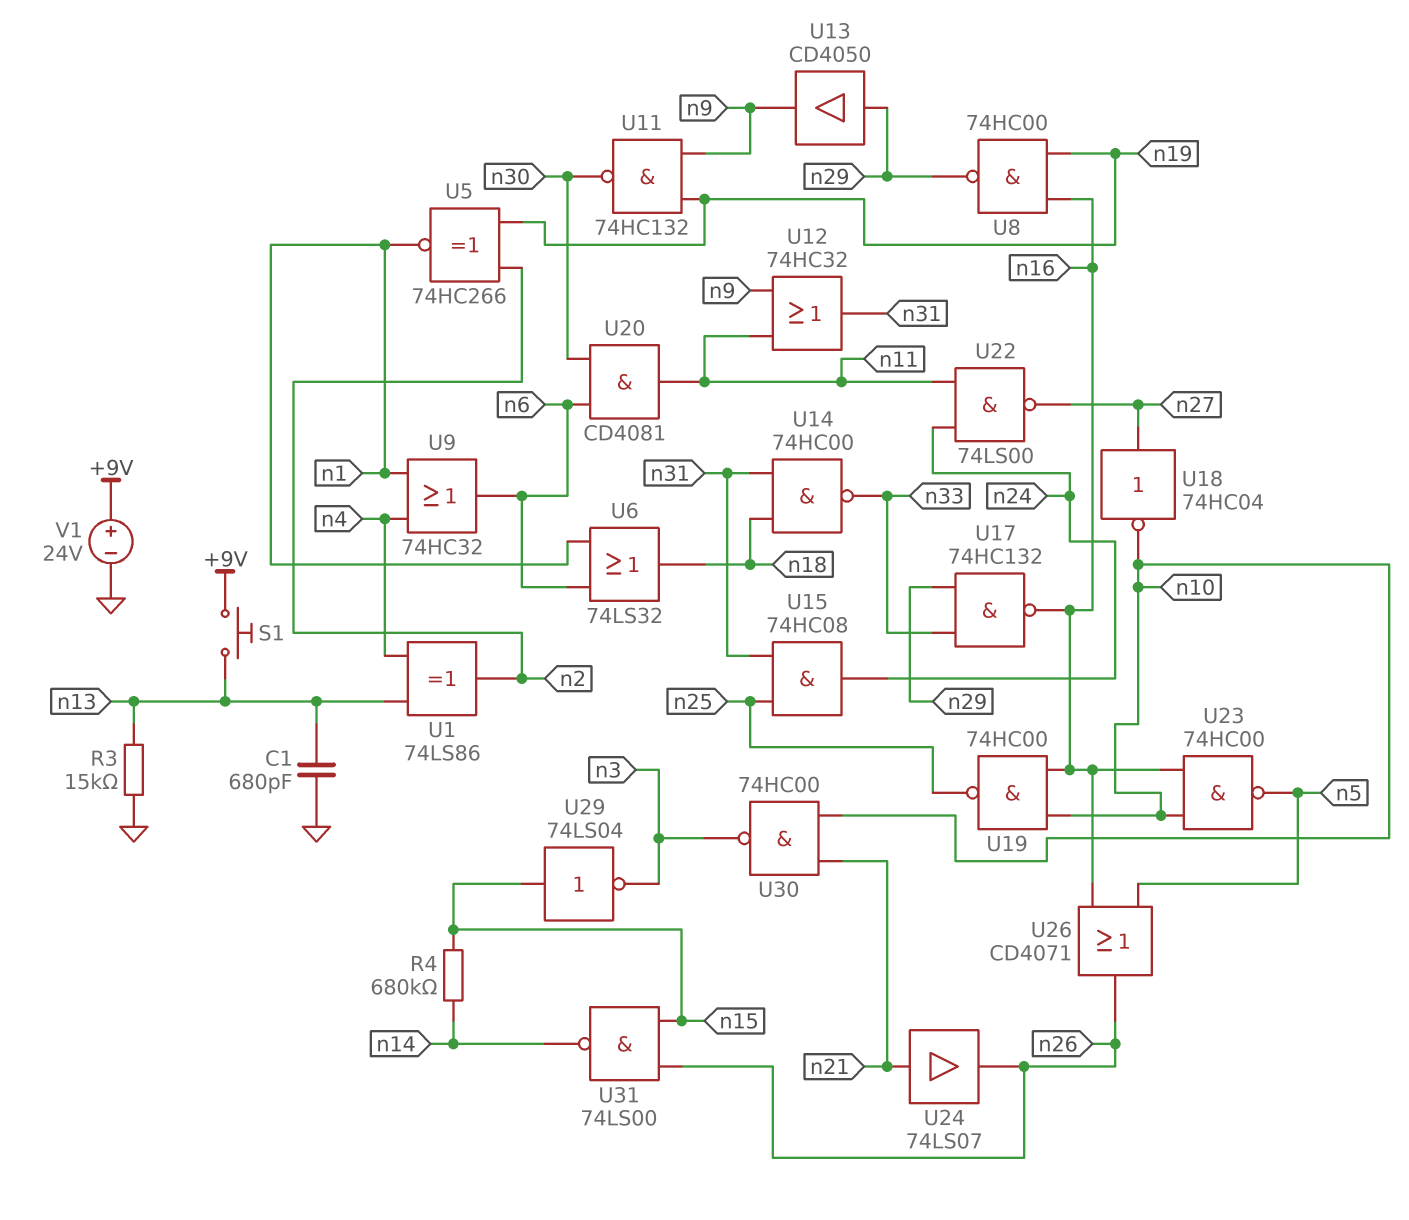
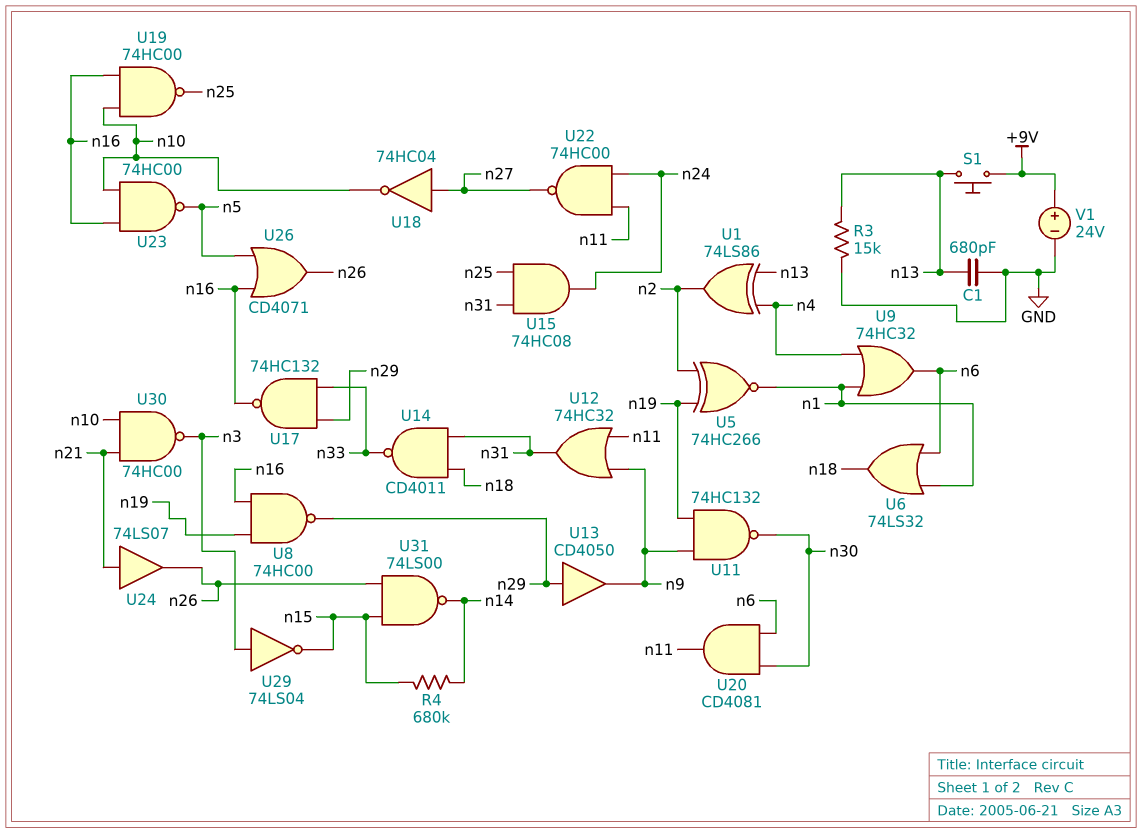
U14: NAND 74HC00 (in n18, in n31, out n33) -> NAND CD4011 (in n18, in n31, out n33)
U22: NAND 74LS00 (in n11, in n24, out n27) -> NAND 74HC00 (in n11, in n24, out n27)
U29: NOT 74LS04 (in n15, out n3) -> NOT 74LS04 (in n3, out n15)

